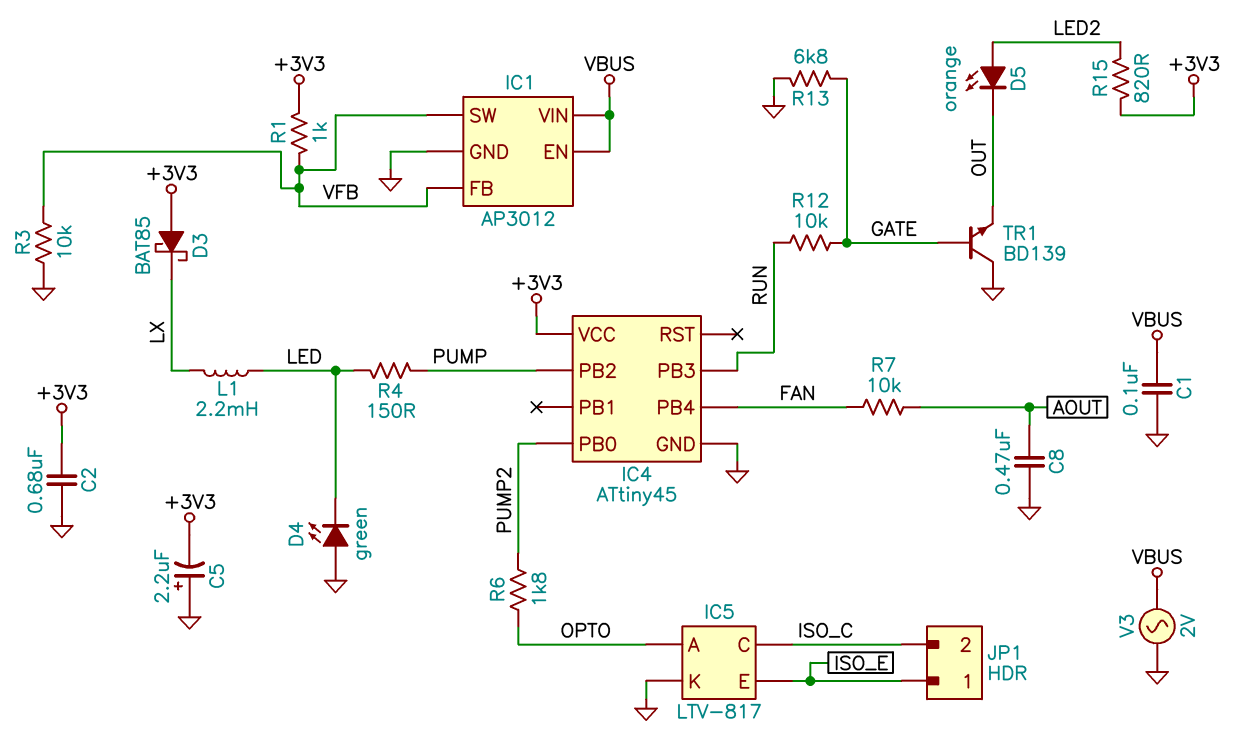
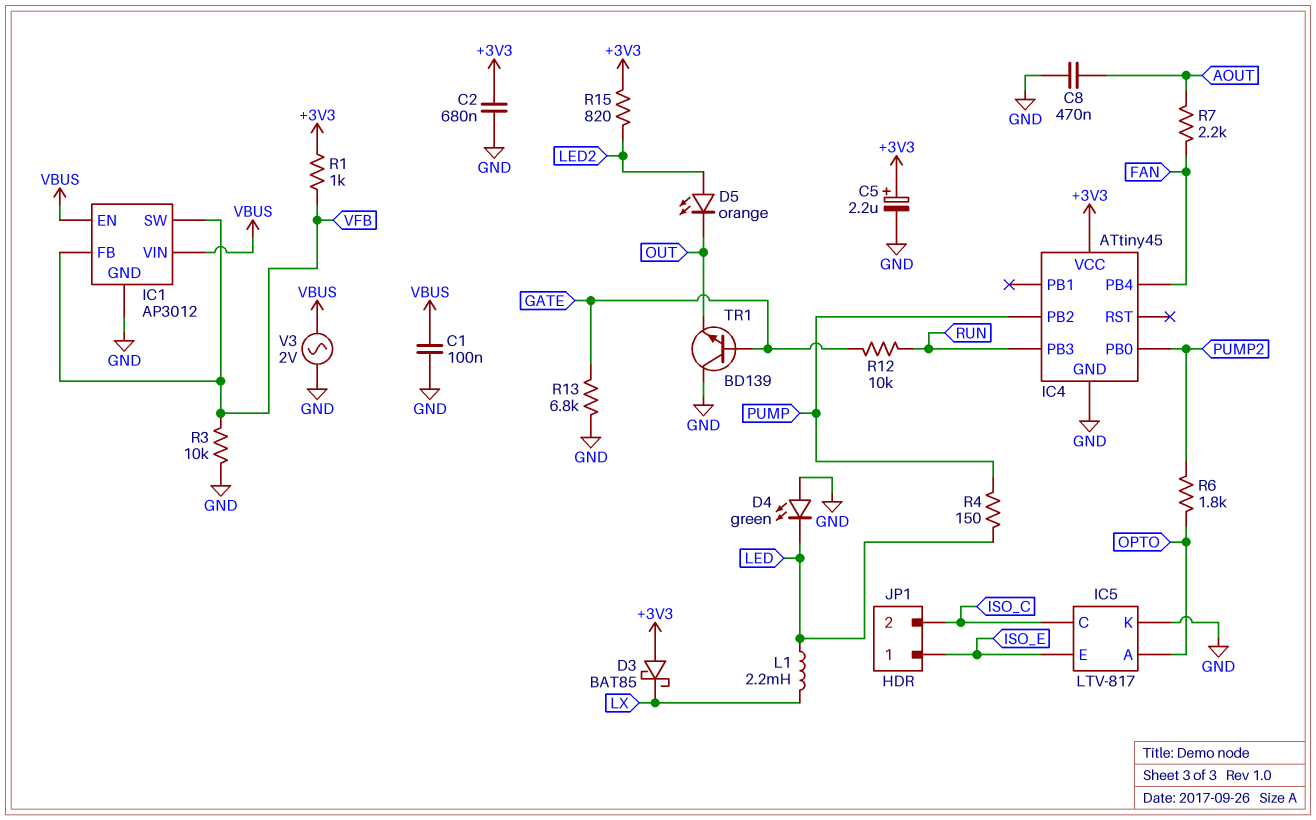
C5: 2.2uF (plus GND, minus +3V3) -> 2.2uF (plus +3V3, minus GND)
R7: 10k (AOUT, FAN) -> 2.2k (AOUT, FAN)

